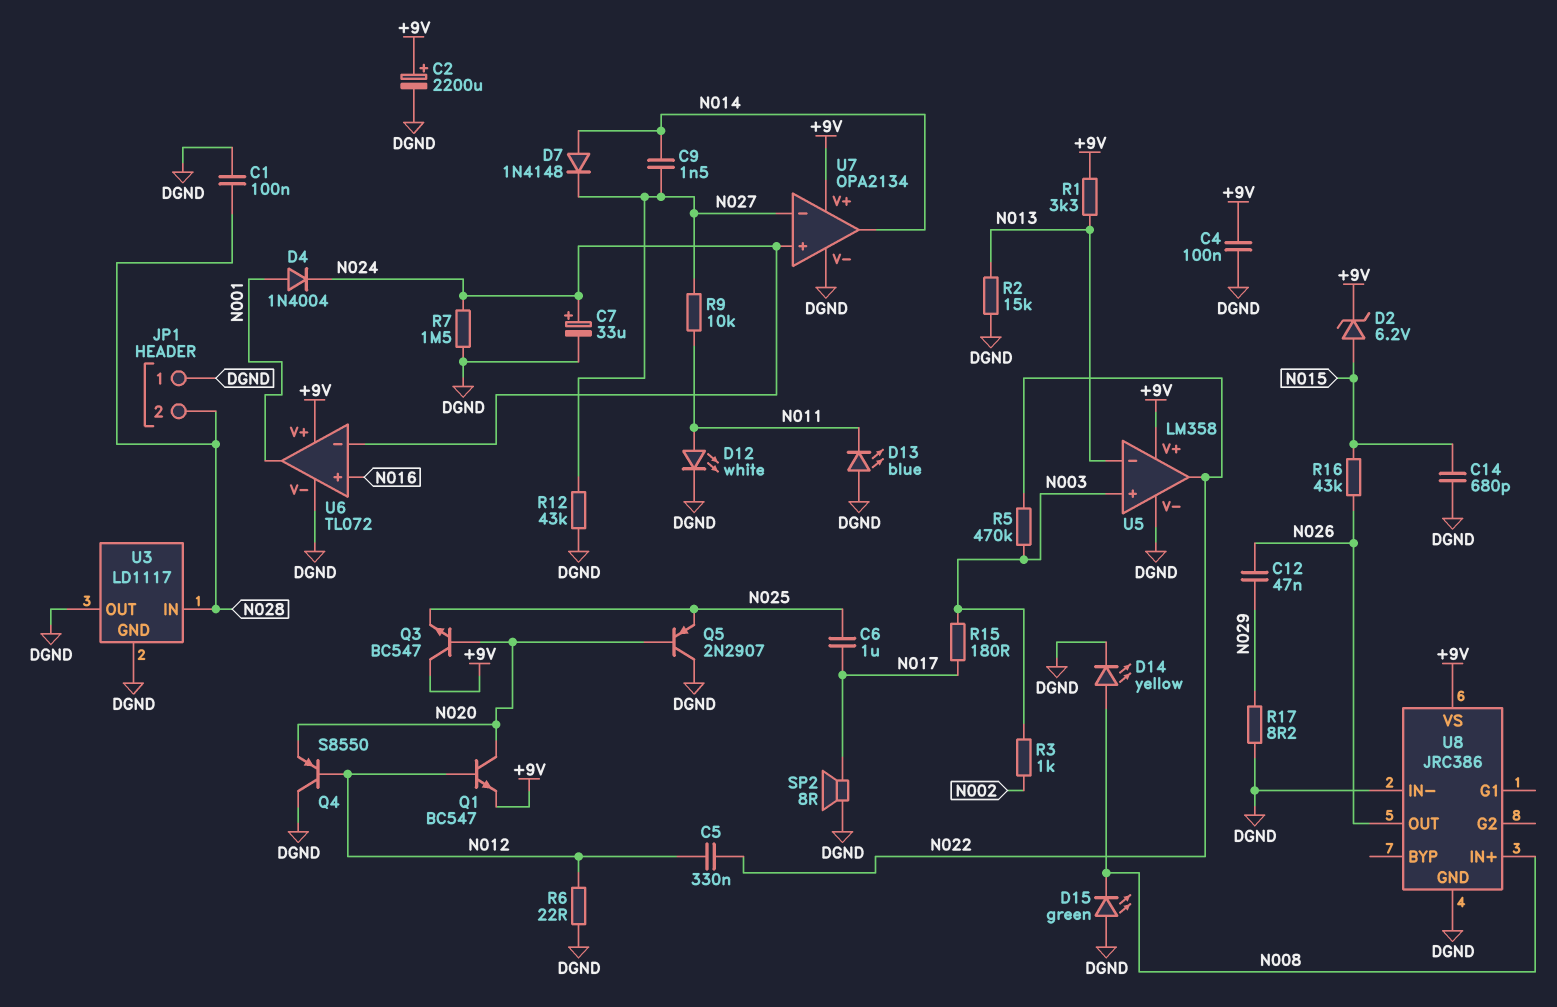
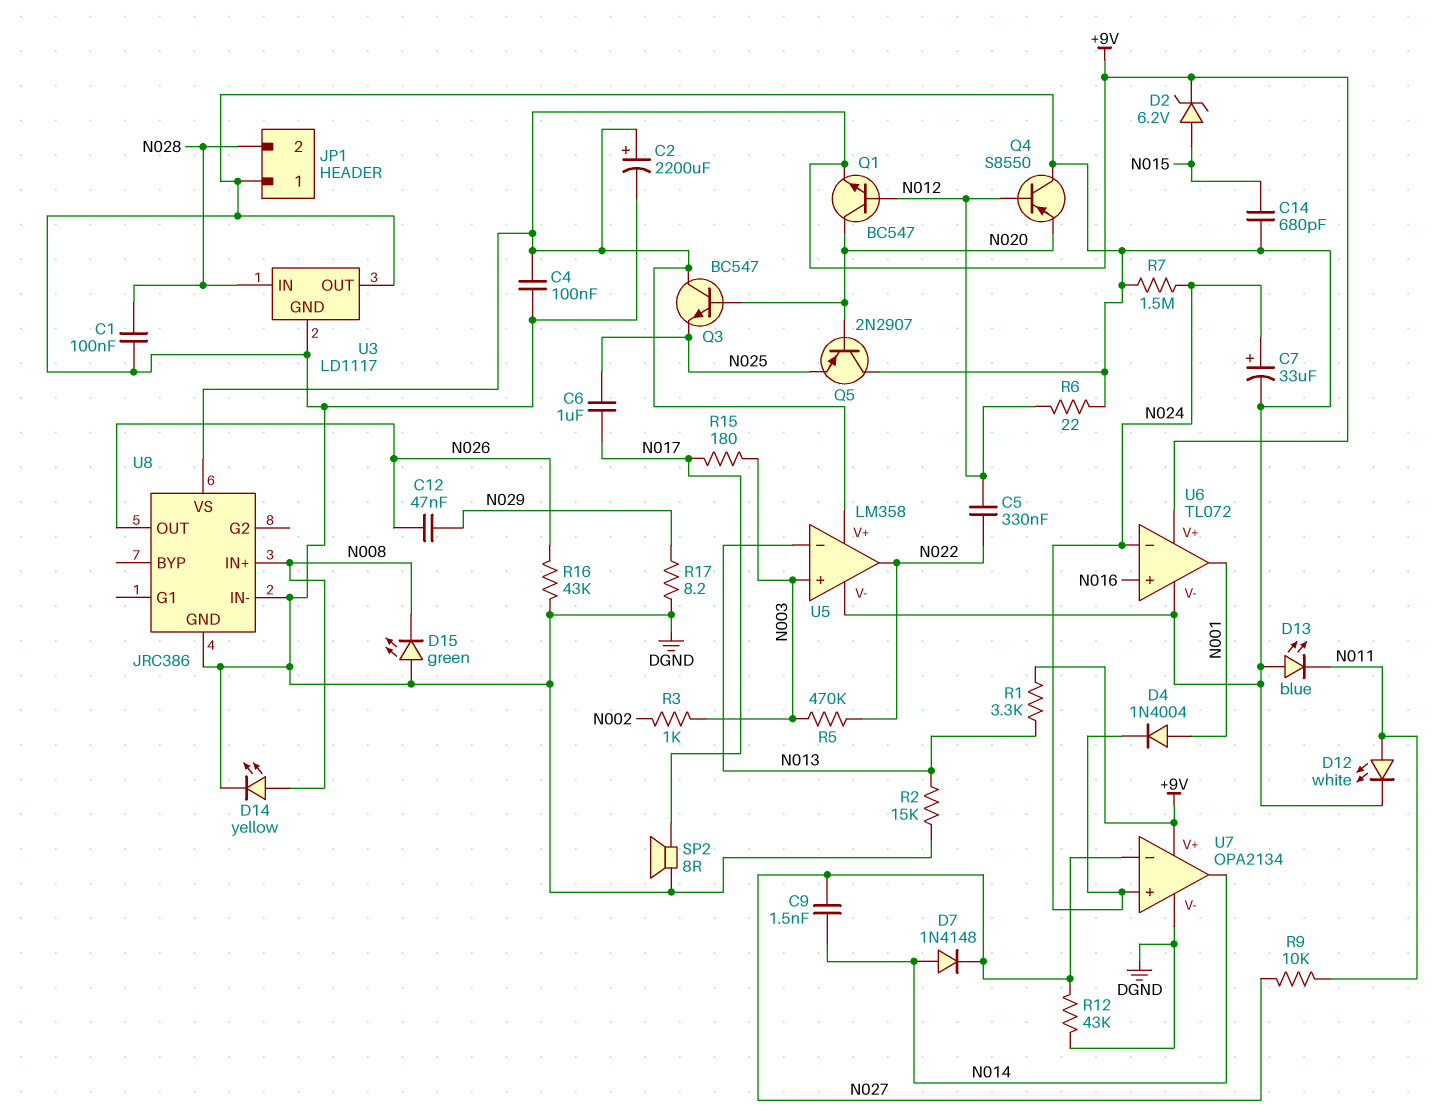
R16: 43k (N015, N026) -> 43k (DGND, N026)

